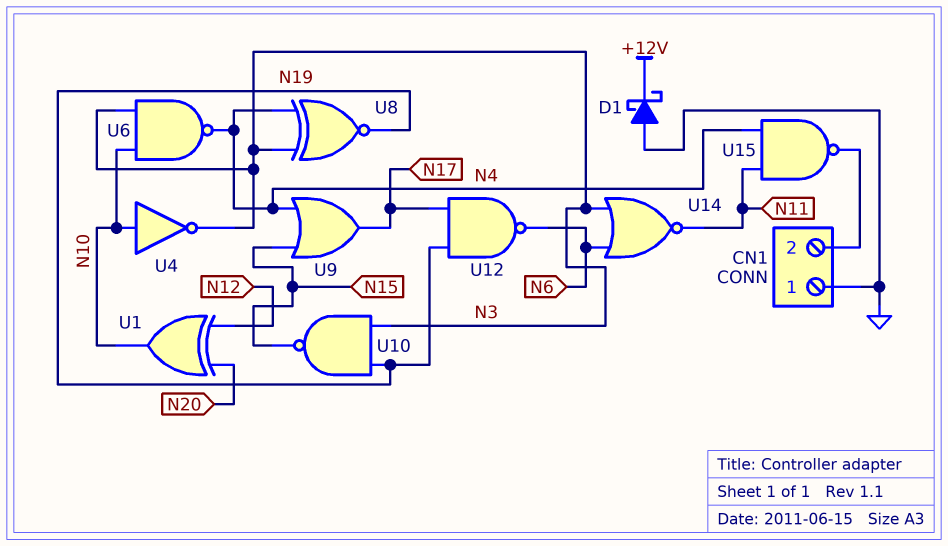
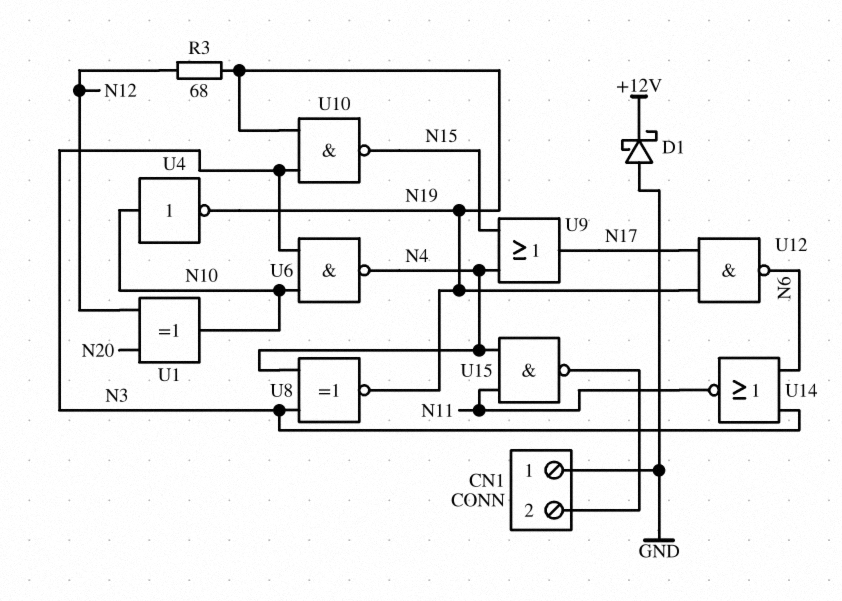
R3: none -> 68 (N12, N19)
U4: NOT (in N10, out N3) -> NOT (in N10, out N19)

